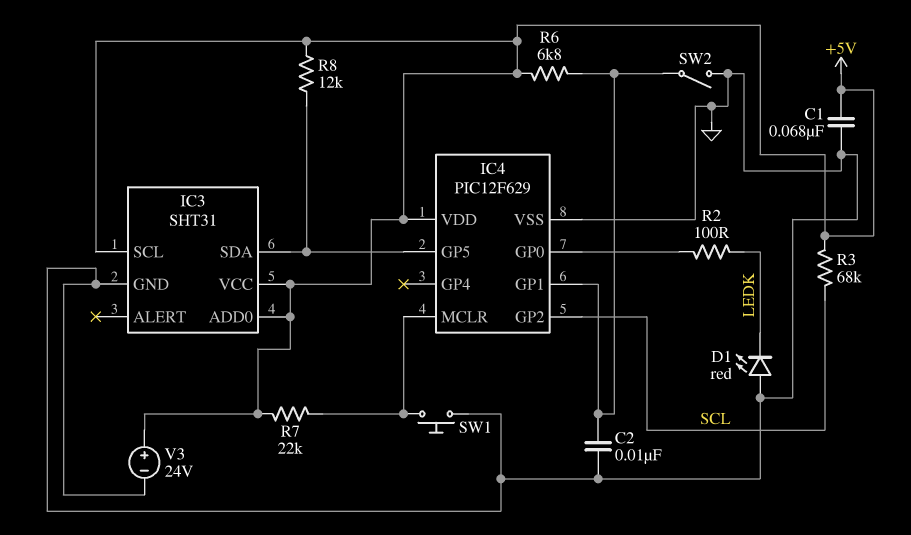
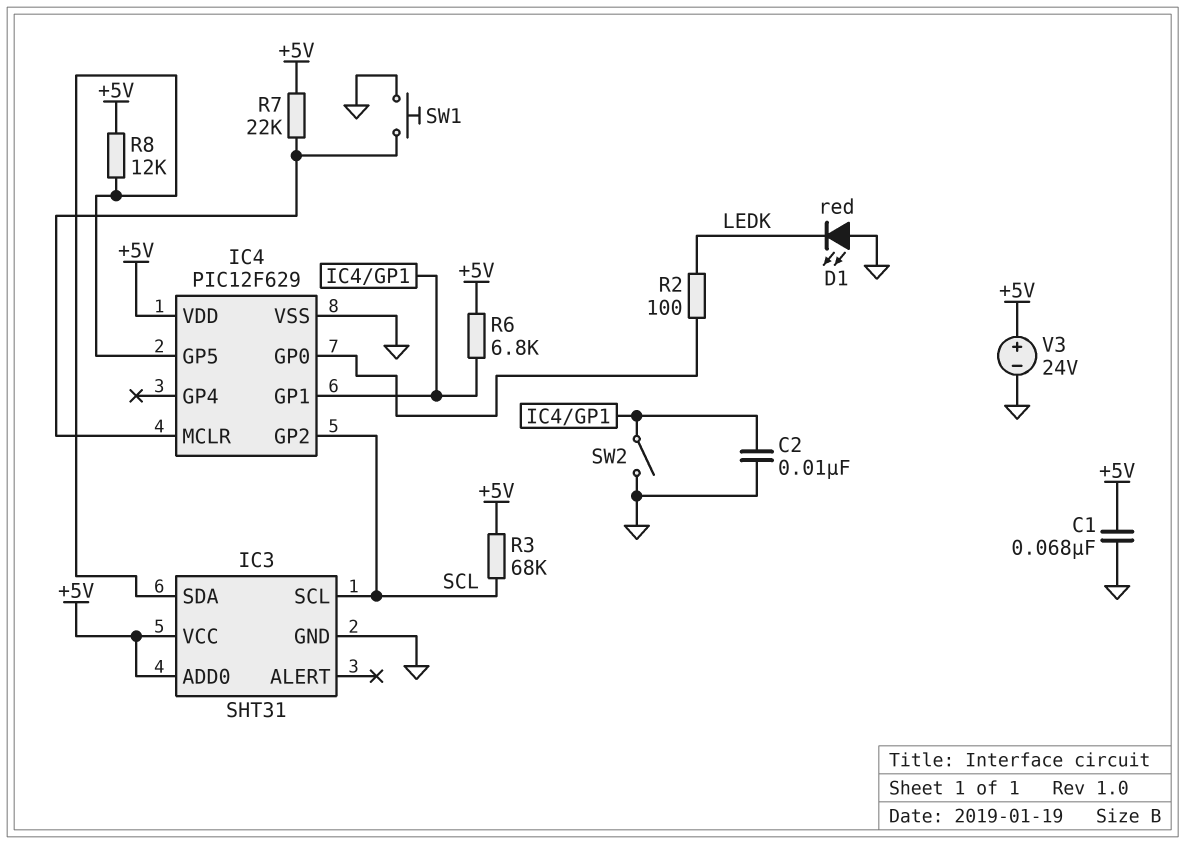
IC3 pin SCL: +5V -> SCL

